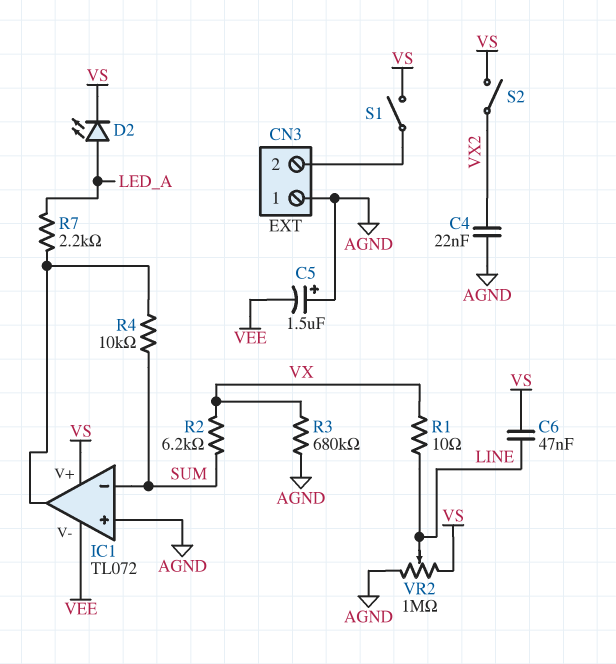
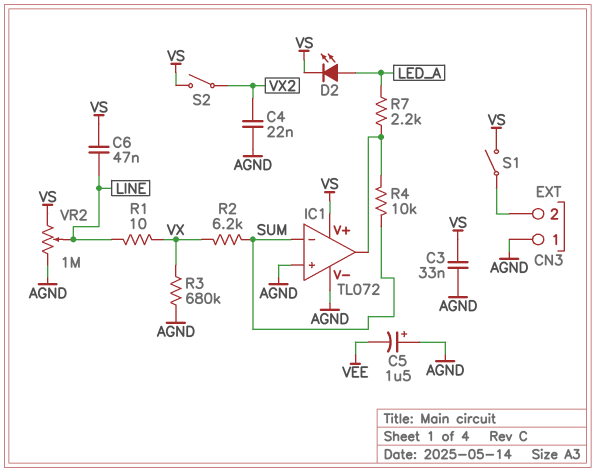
C3: none -> 33nF (AGND, VS)
IC1 pin V-: VEE -> AGND

